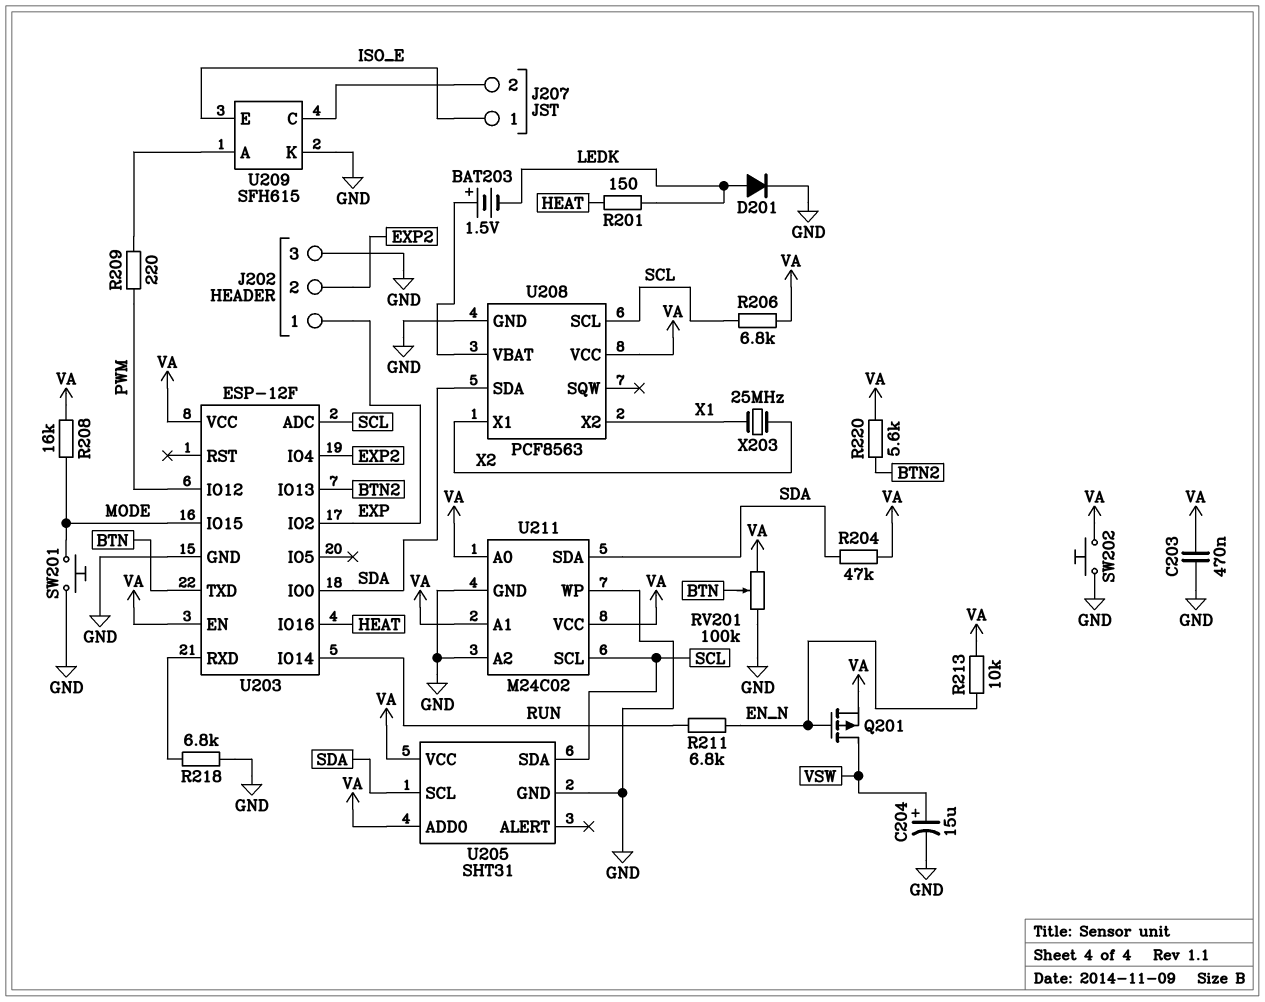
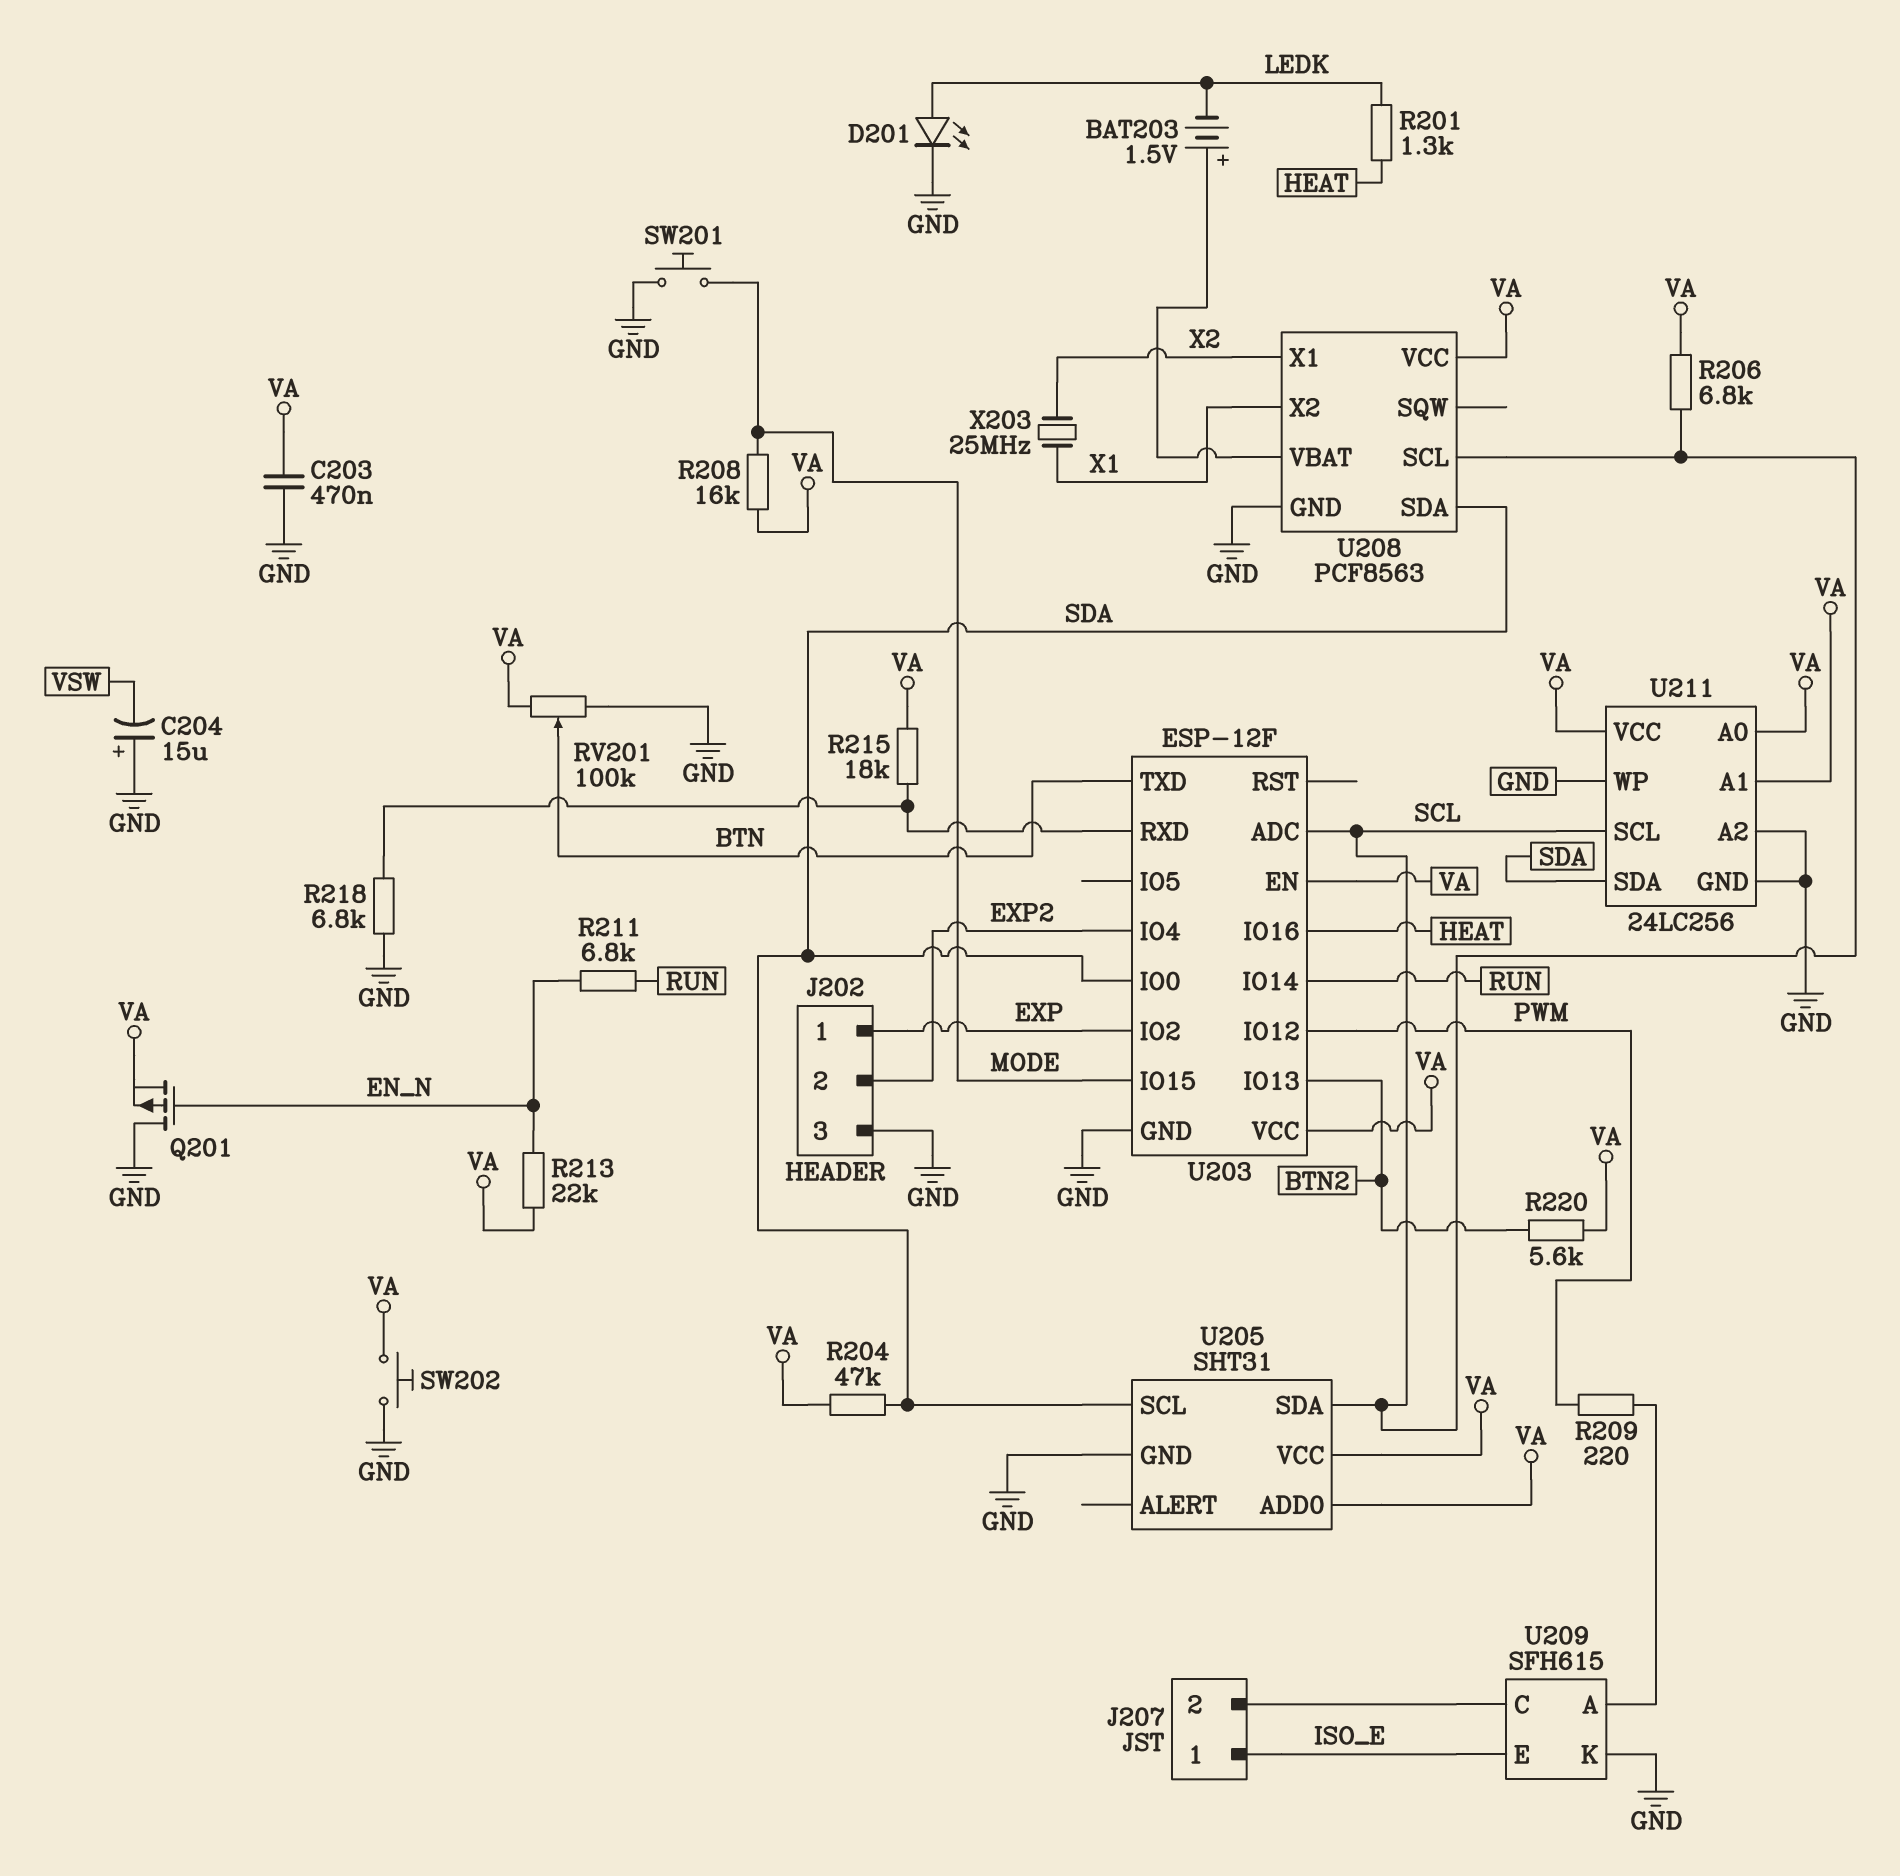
C204: 15uF (plus VSW, minus GND) -> 15uF (plus GND, minus VSW)
D201: diode (A LEDK, K GND) -> LED (A LEDK, K GND)
Q201: PMOS (G EN_N, D VSW, S VA) -> PMOS (G EN_N, D GND, S VA)
R201: 150 (HEAT, LEDK) -> 1.3k (HEAT, LEDK)
R213: 10k (EN_N, VA) -> 22k (EN_N, VA)
R215: none -> 18k (U203/RXD, VA)
U211: M24C02 -> 24LC256

